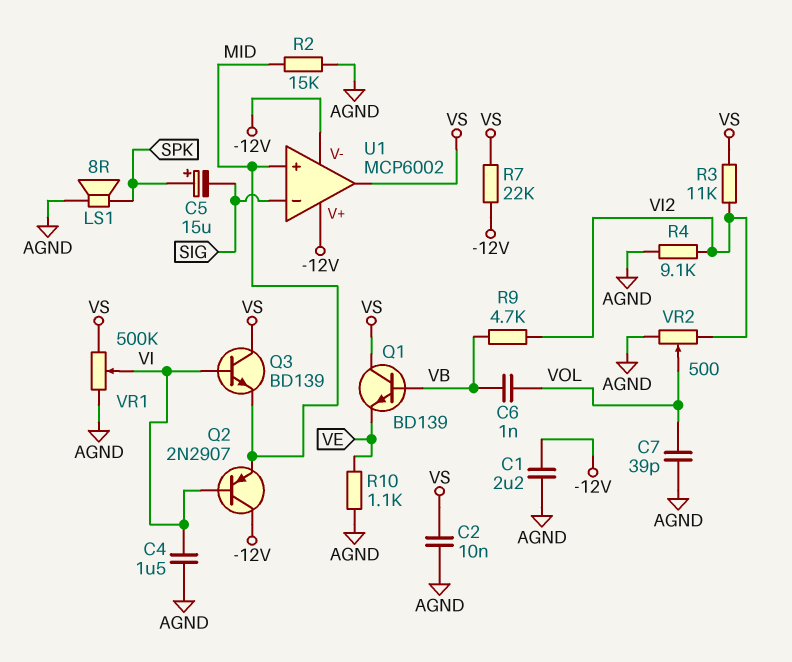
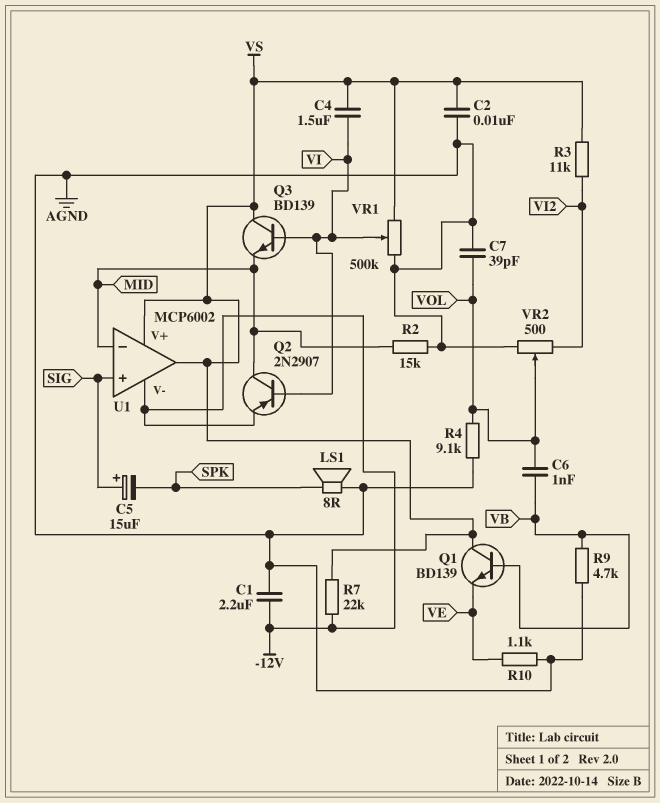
C4: 1.5uF (AGND, VI) -> 1.5uF (VI, VS)
C5: 15uF (plus SPK, minus SIG) -> 15uF (plus SIG, minus SPK)
Q2: PNP 2N2907 (B VI, C -12V, E MID) -> PNP 2N2907 (B VI, C MID, E -12V)
R4: 9.1k (AGND, VI2) -> 9.1k (AGND, VOL)
R9: 4.7k (VB, VI2) -> 4.7k (AGND, VB)
U1 pin V+: -12V -> VS
U1 pin in+: MID -> SIG
U1 pin in-: SIG -> MID

